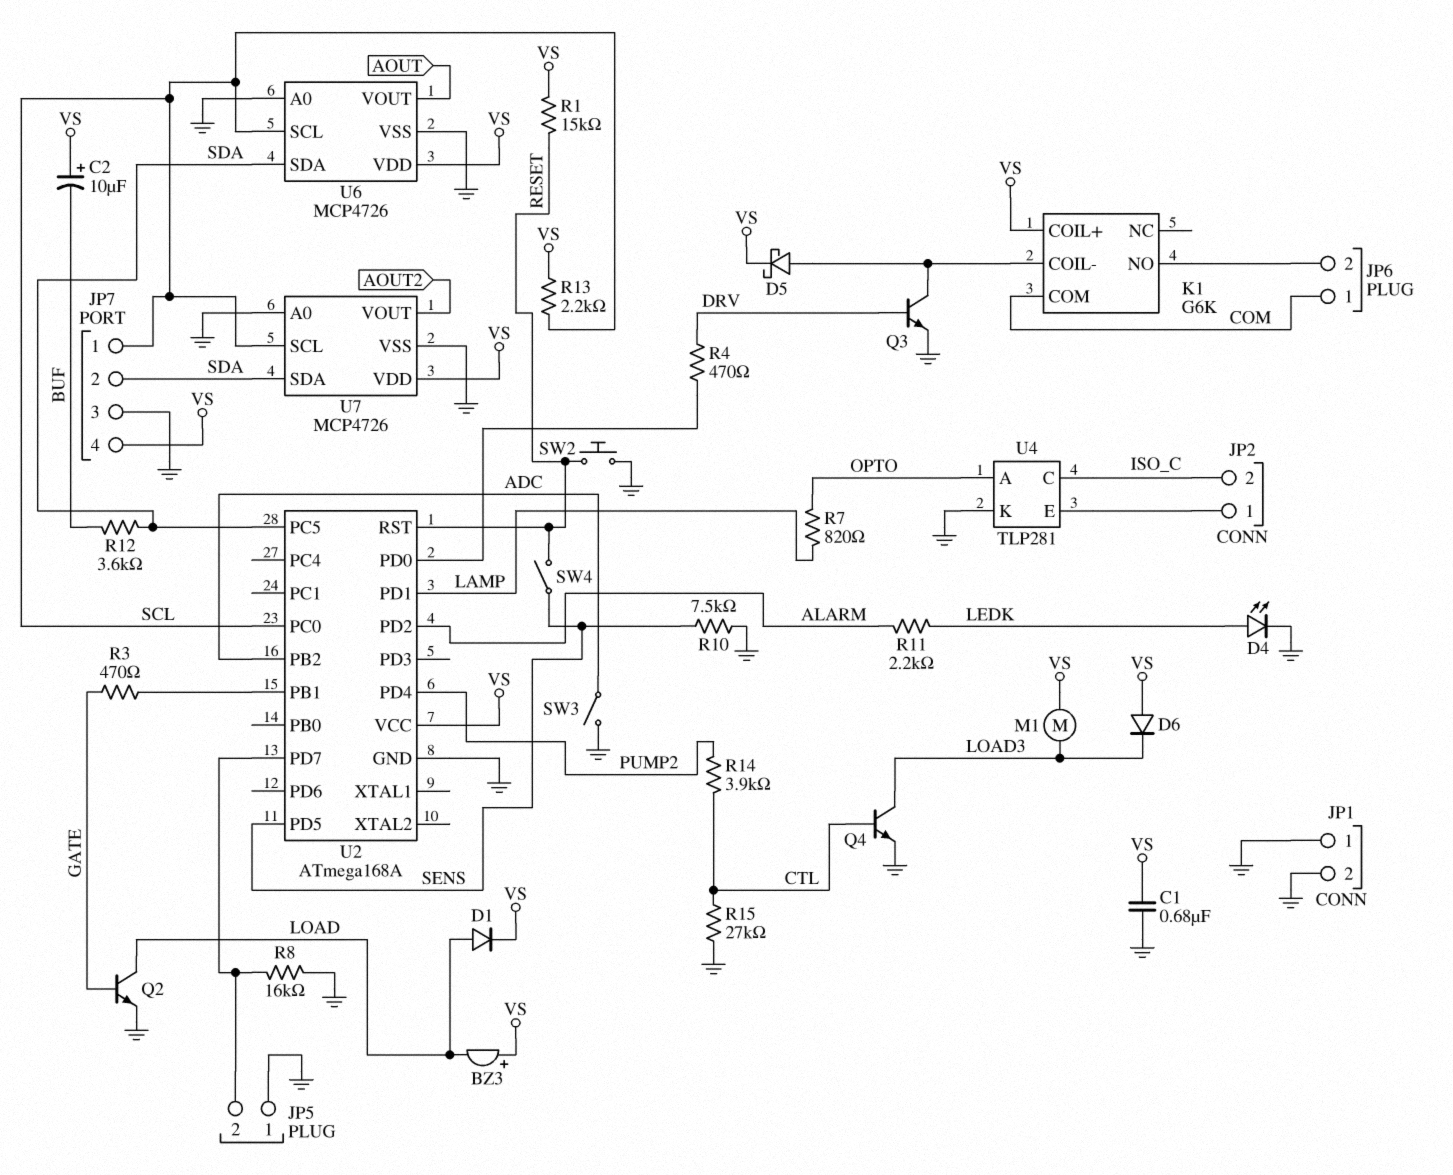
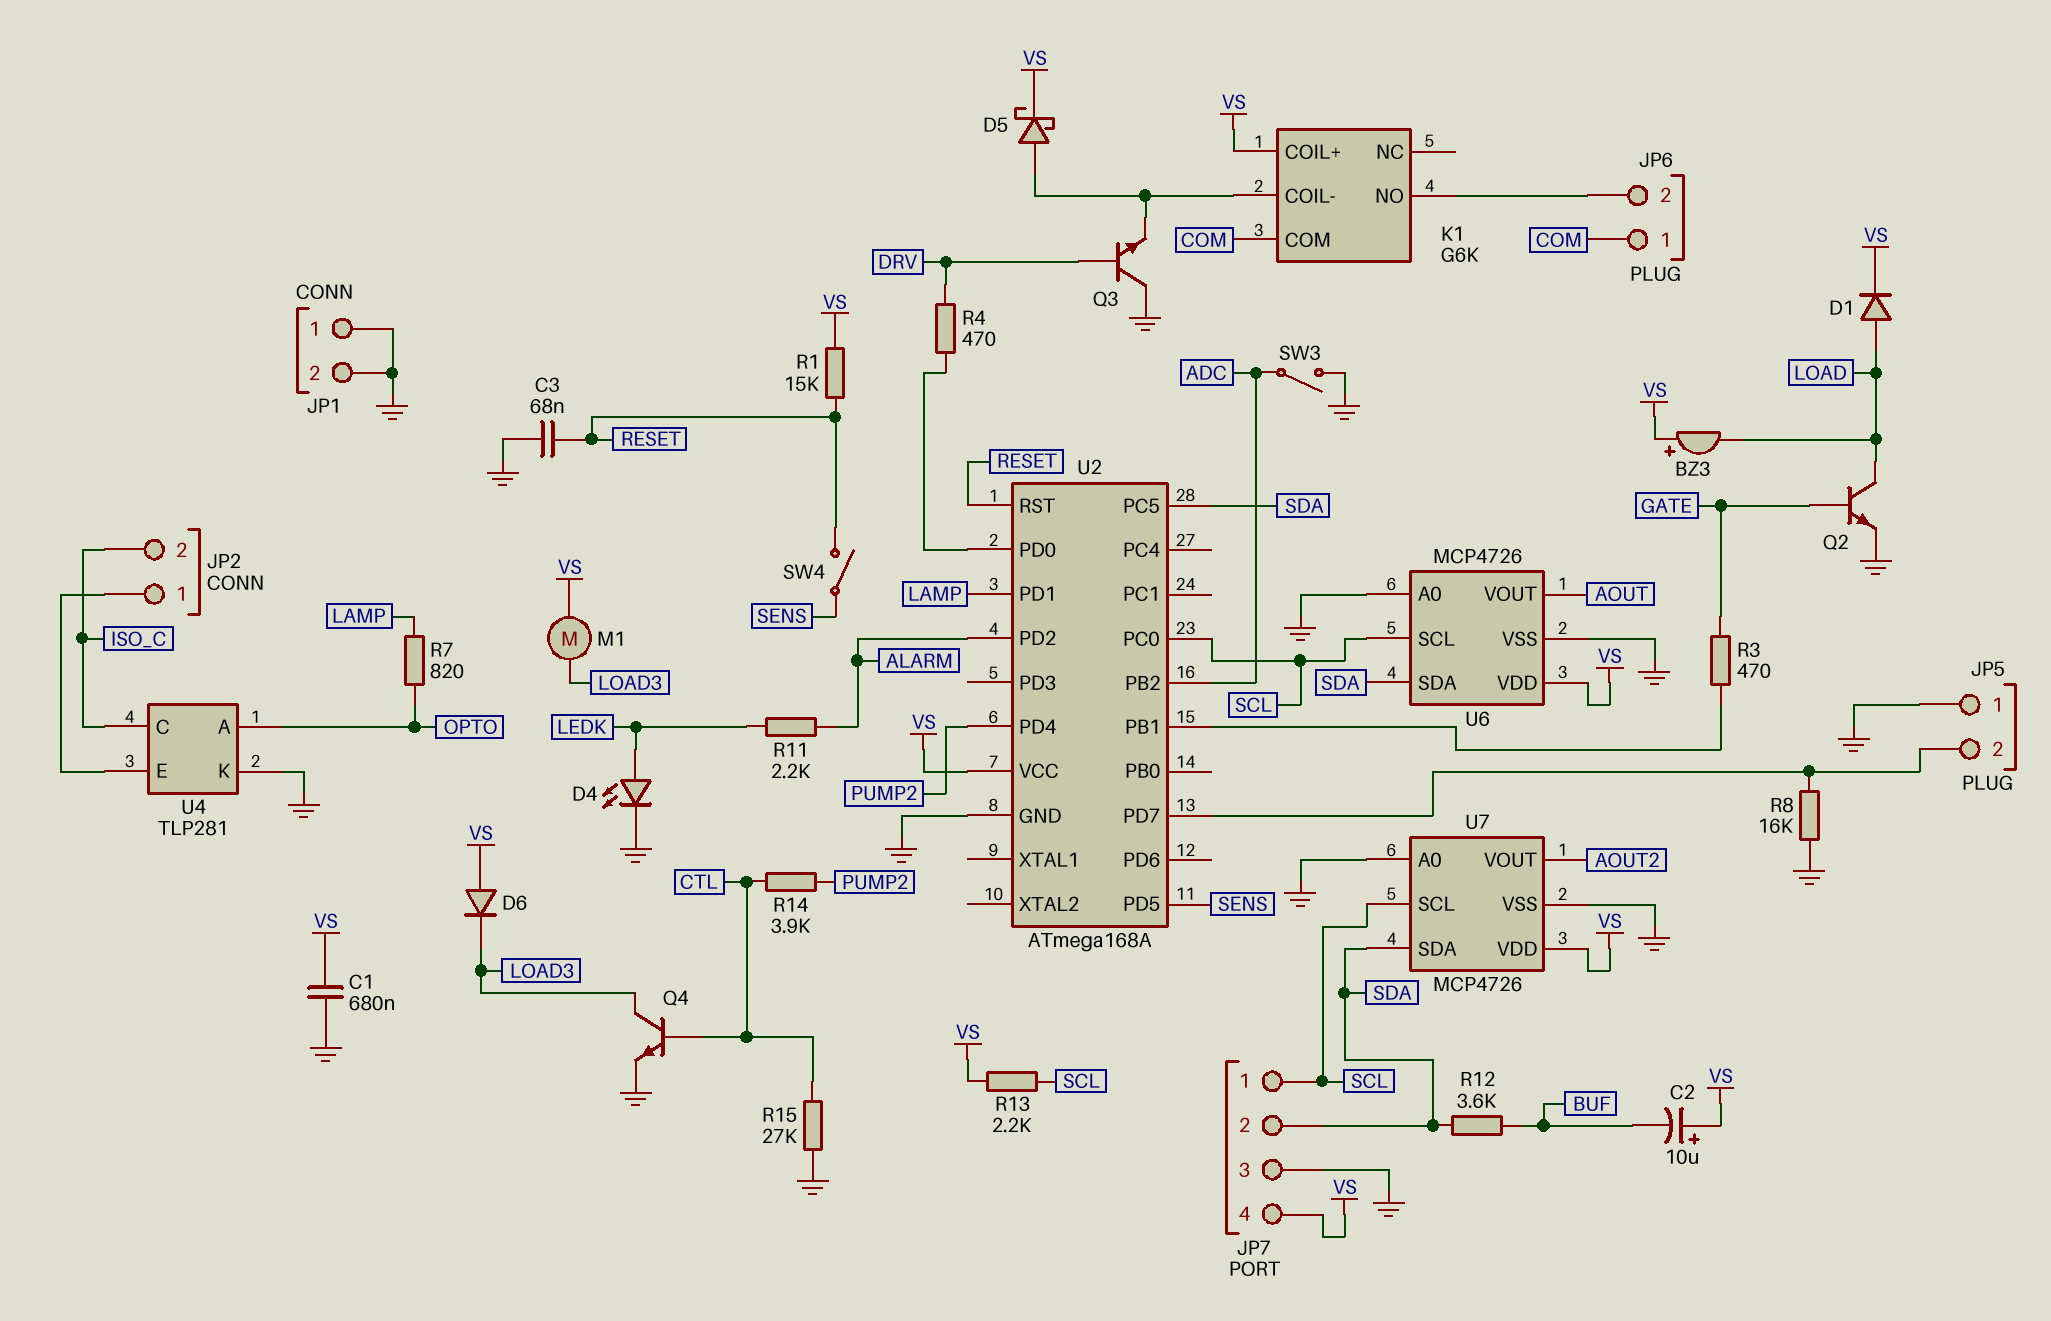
C3: none -> 68nF (GND, RESET)
Q3: NPN (B DRV, C K1/COIL-, E GND) -> NPN (B DRV, C GND, E K1/COIL-)
R10: 7.5k (GND, SENS) -> none
SW2: button (GND, RESET) -> none

